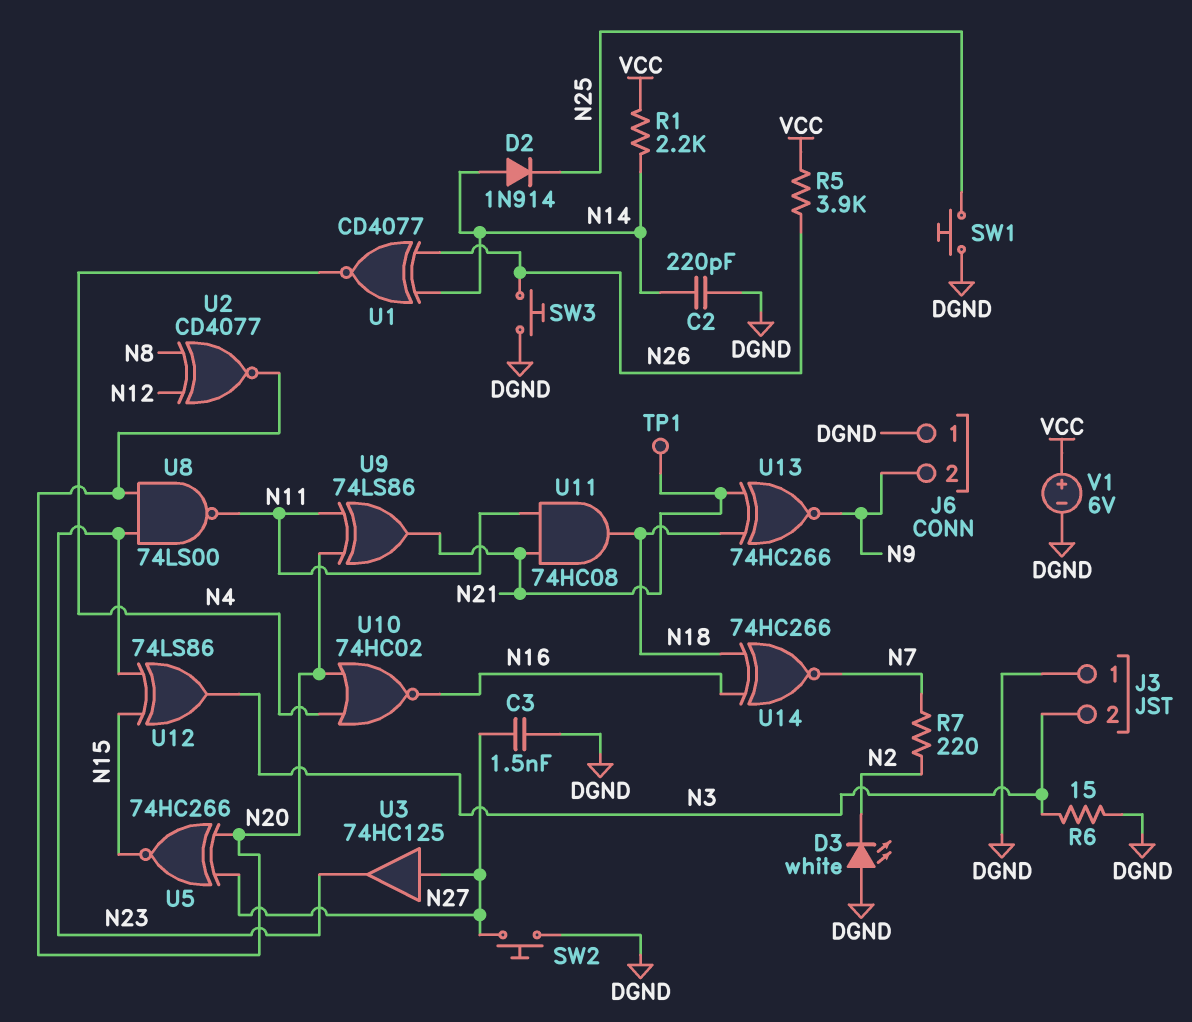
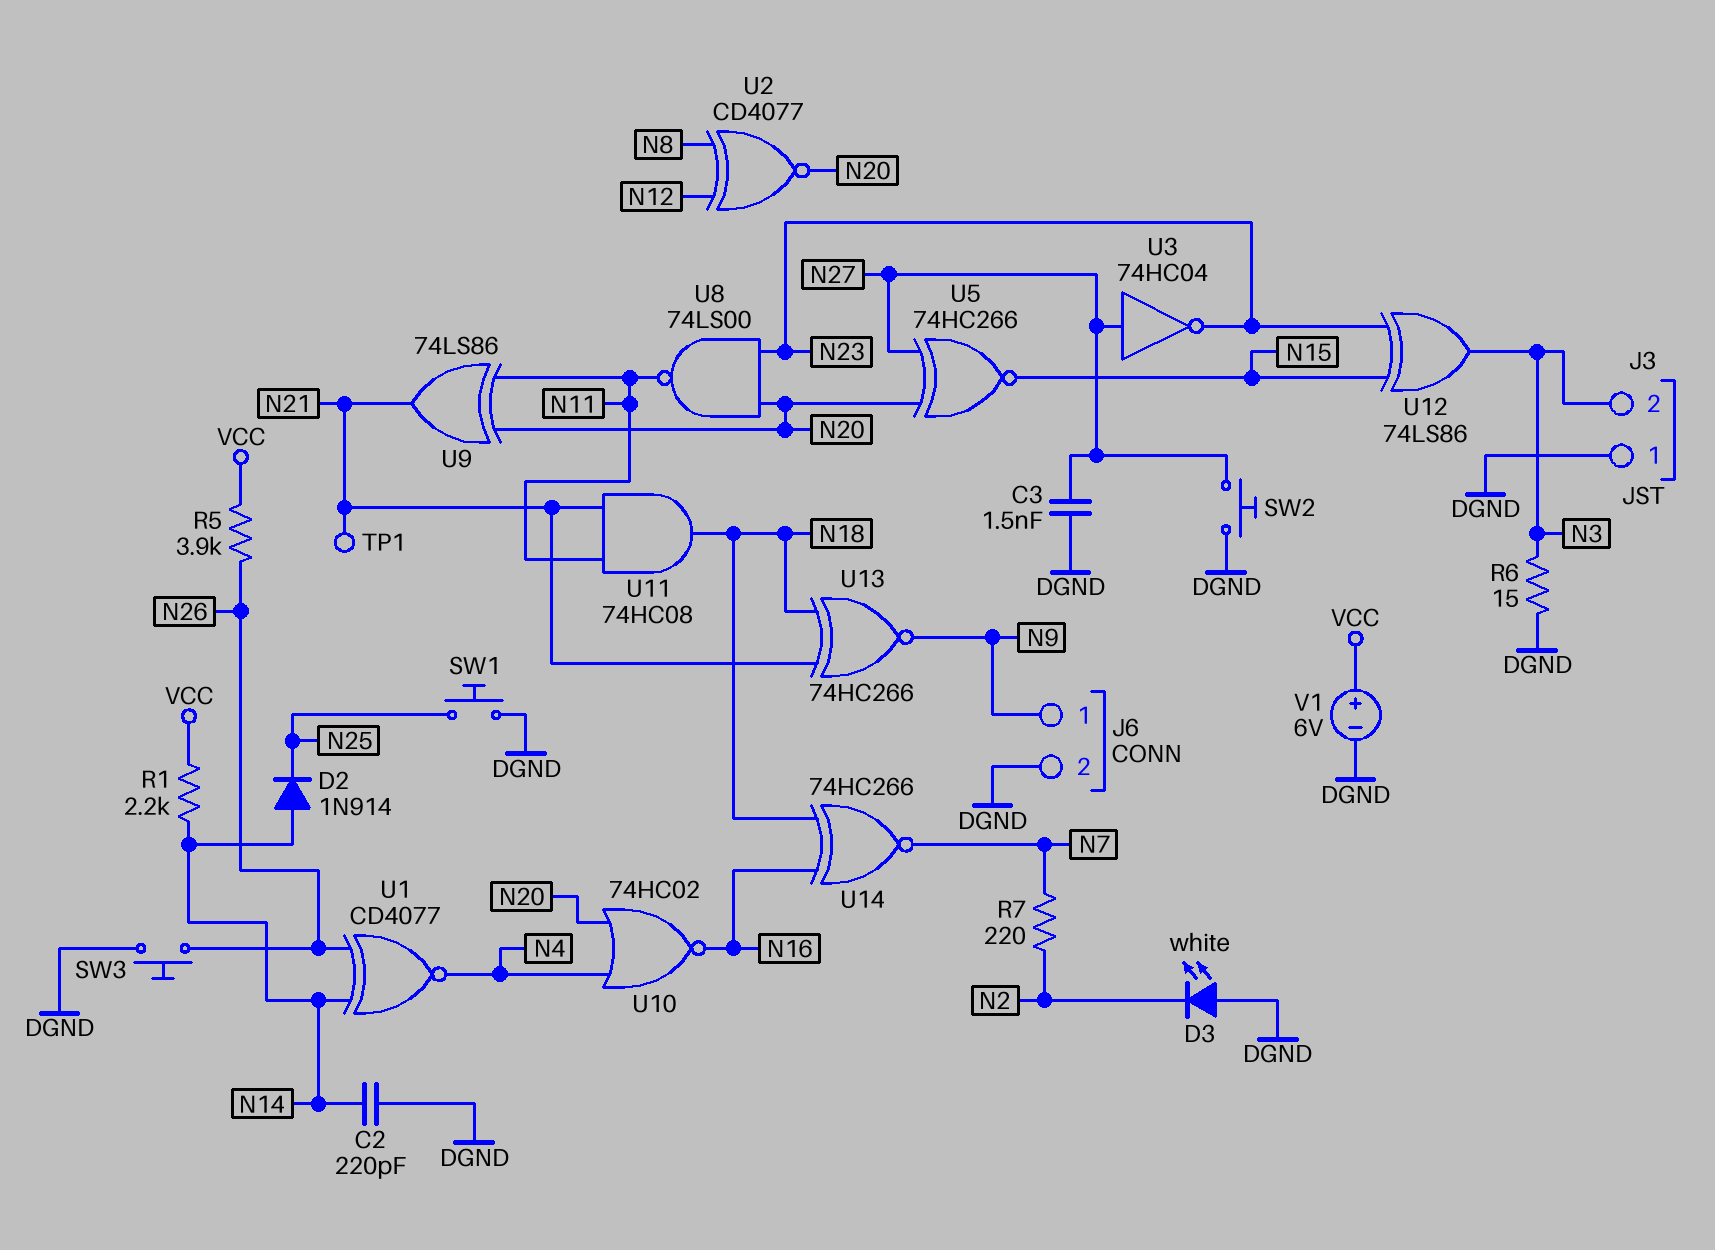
J6 pin 1: DGND -> N9
J6 pin 2: N9 -> DGND
U3: buffer 74HC125 (in N27, out N23) -> NOT 74HC04 (in N27, out N23)

